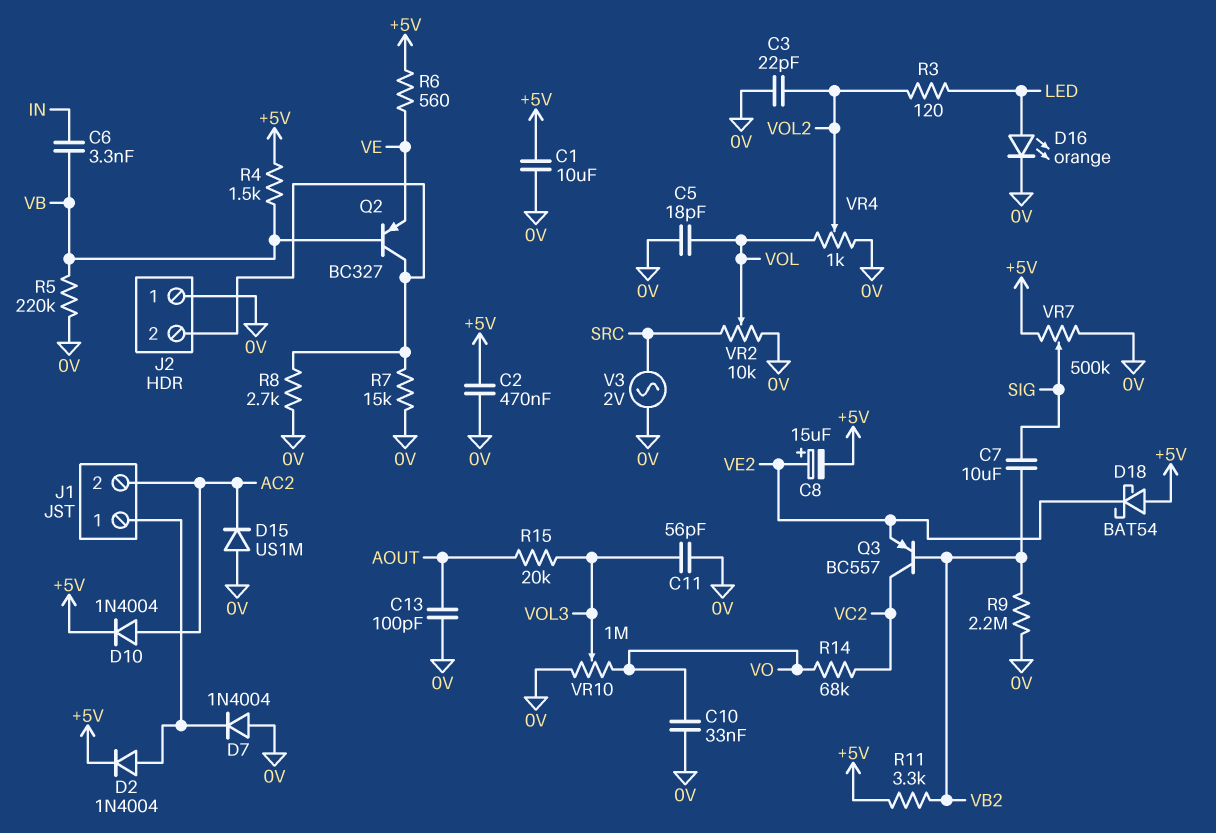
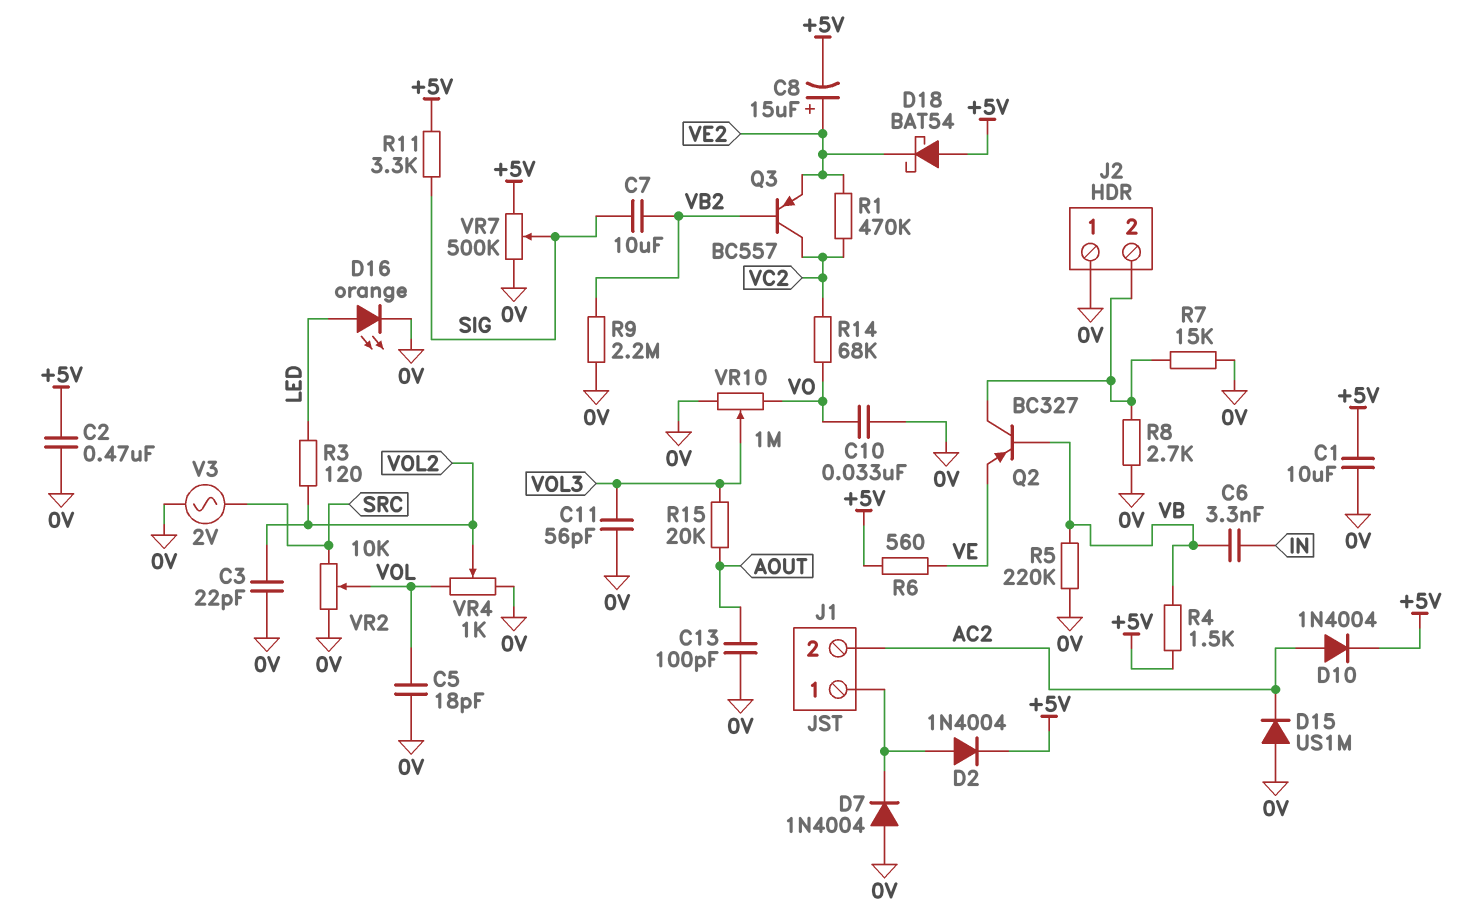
R1: none -> 470k (VC2, VE2)
R11: 3.3k (+5V, VB2) -> 3.3k (+5V, SIG)

